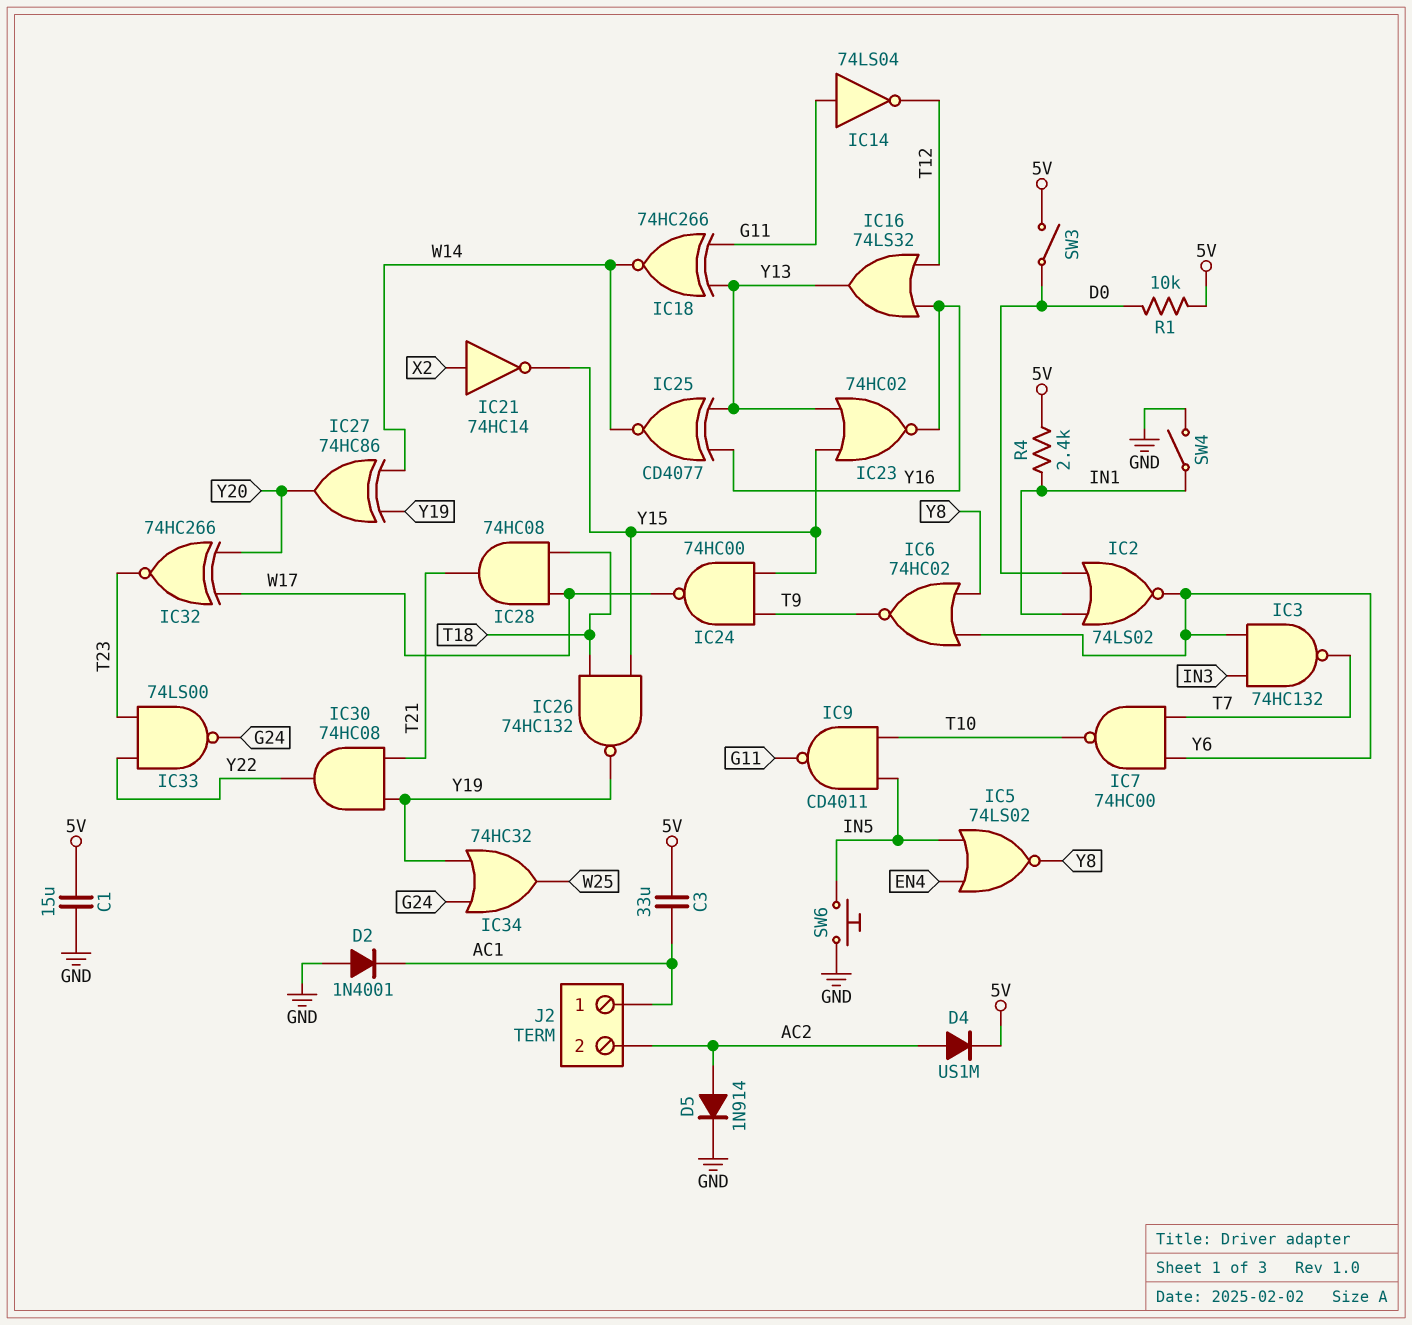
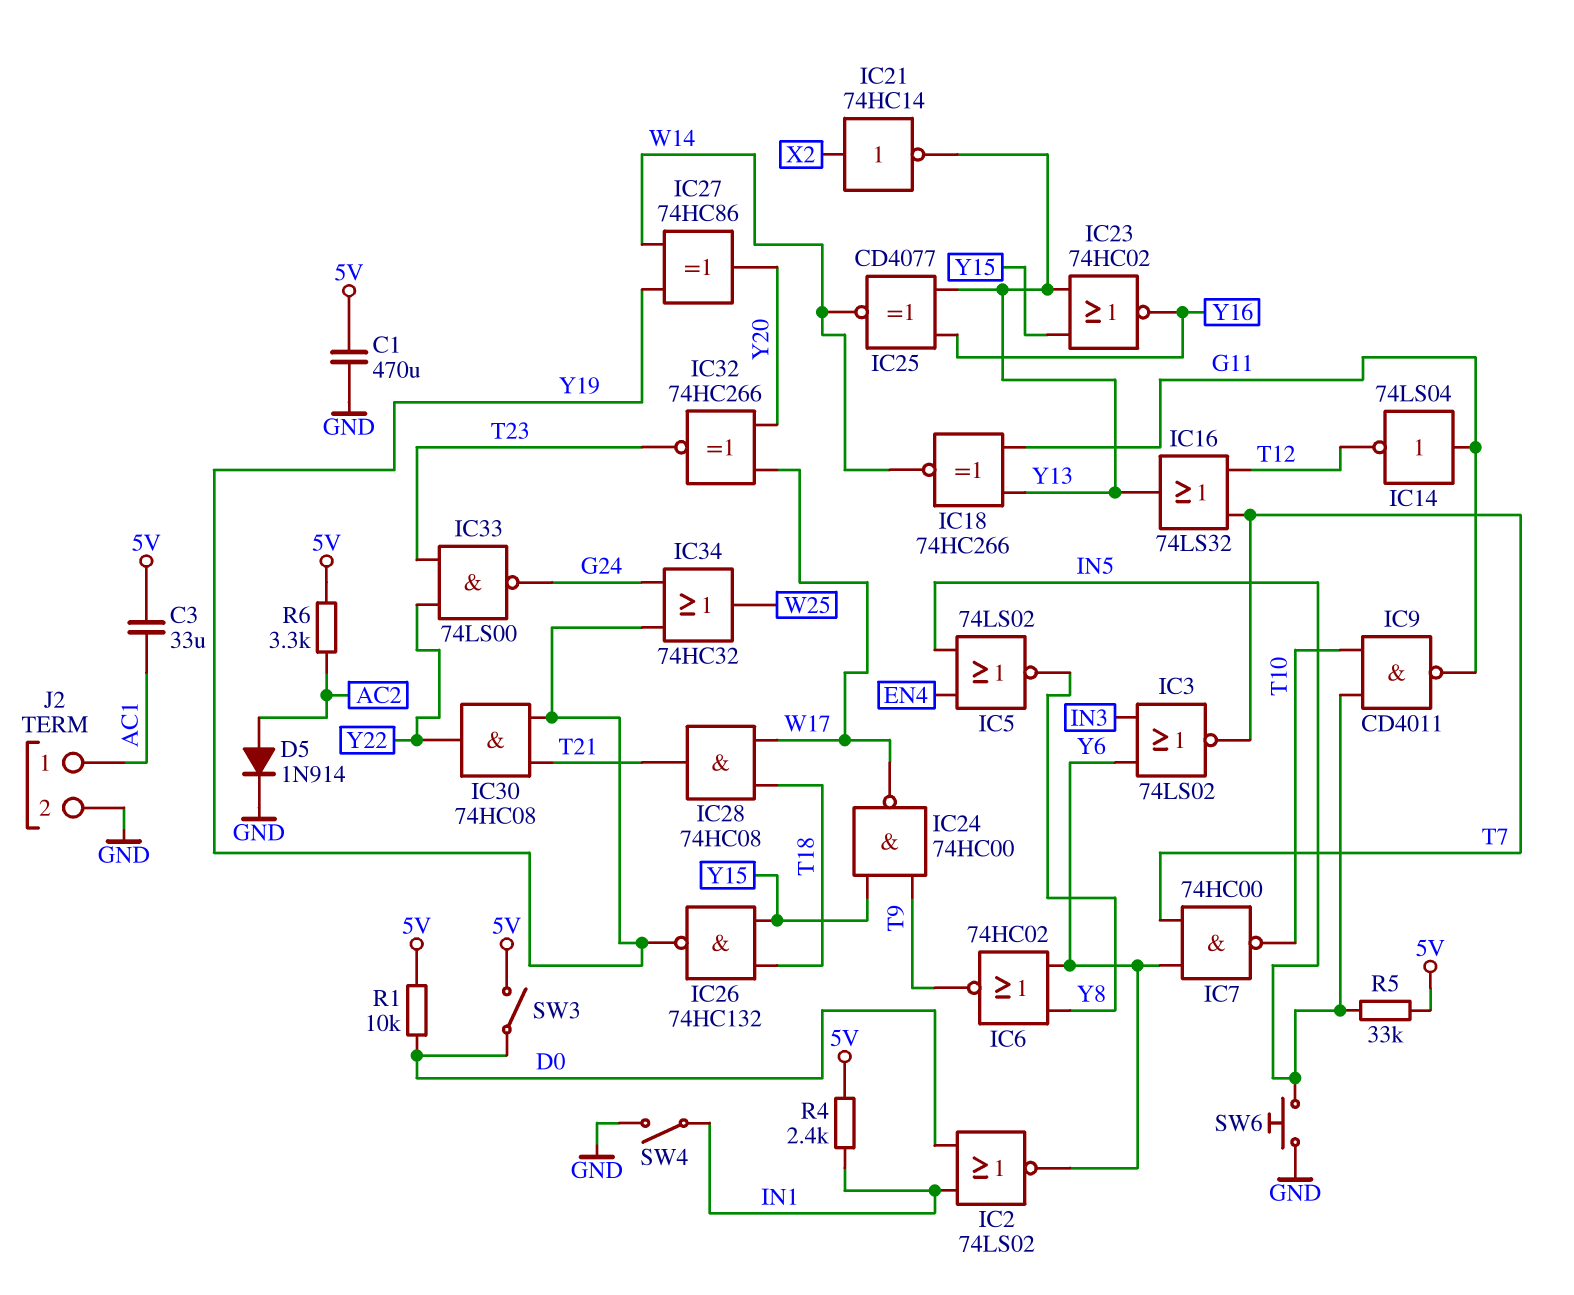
C1: 15uF (5V, GND) -> 470uF (5V, GND)
D2: diode 1N4001 (A GND, K AC1) -> none
D4: diode US1M (A AC2, K 5V) -> none
IC3: NAND 74HC132 (in IN3, in Y6, out T7) -> NOR 74LS02 (in IN3, in Y6, out T7)
IC16: OR 74LS32 (in T12, in Y16, out Y13) -> OR 74LS32 (in T7, in T12, out Y13)
IC21: NOT 74HC14 (in X2, out Y15) -> NOT 74HC14 (in X2, out Y13)
J2 pin 2: AC2 -> GND
R5: none -> 33k (5V, IN5)
R6: none -> 3.3k (5V, AC2)

